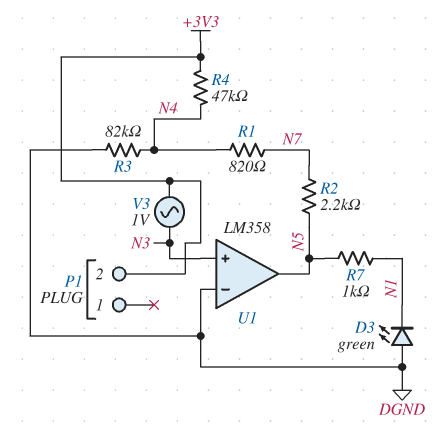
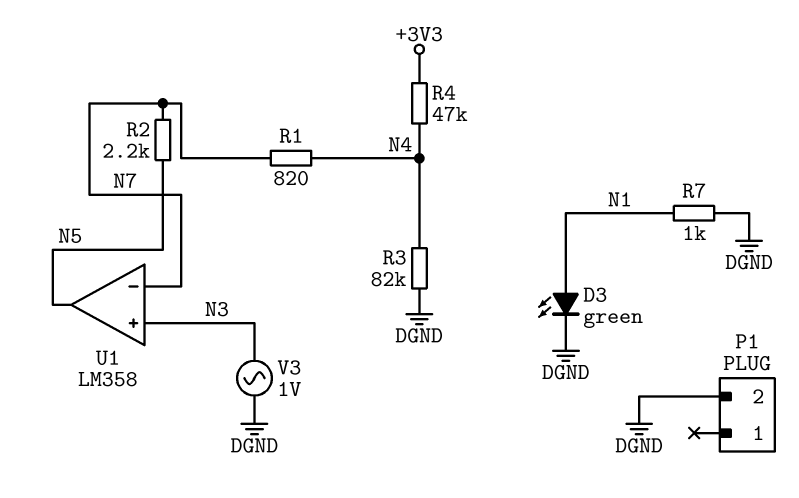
D3: LED green (A DGND, K N1) -> LED green (A N1, K DGND)
P1 pin 2: +3V3 -> DGND
R7: 1k (N1, N5) -> 1k (DGND, N1)
U1 pin in-: DGND -> N7
V3: AC 1V (+3V3, N3) -> AC 1V (DGND, N3)

